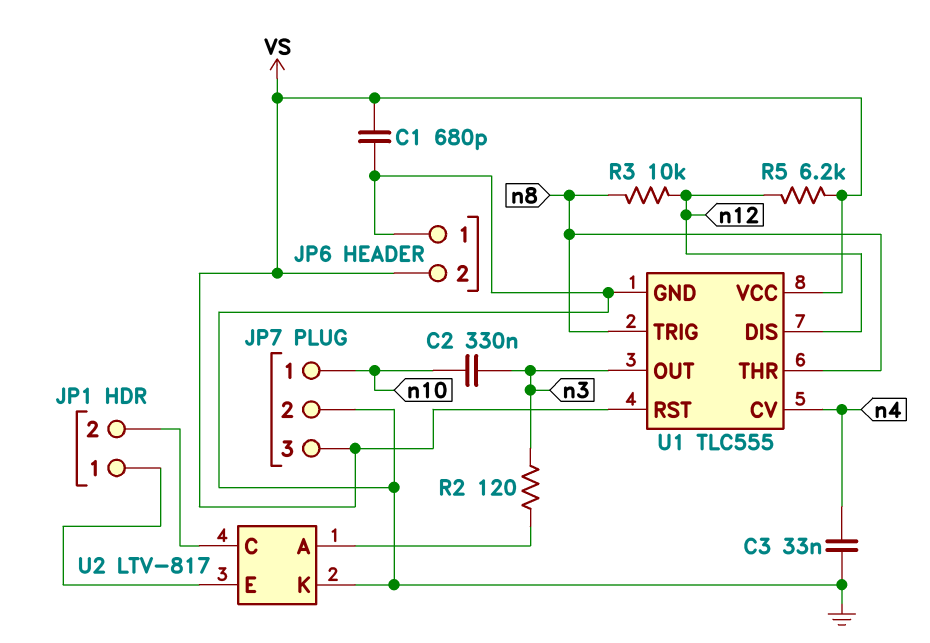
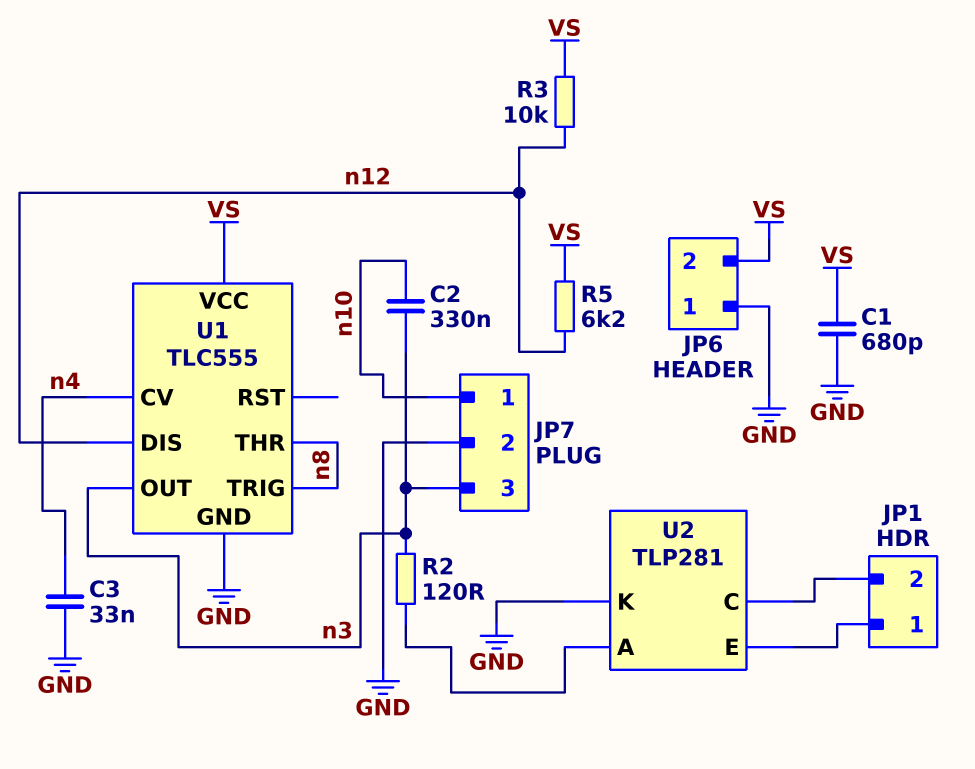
JP7 pin 3: VS -> n3
R3: 10k (n8, n12) -> 10k (VS, n12)
U1 pin RST: VS -> none
U2: LTV-817 -> TLP281

